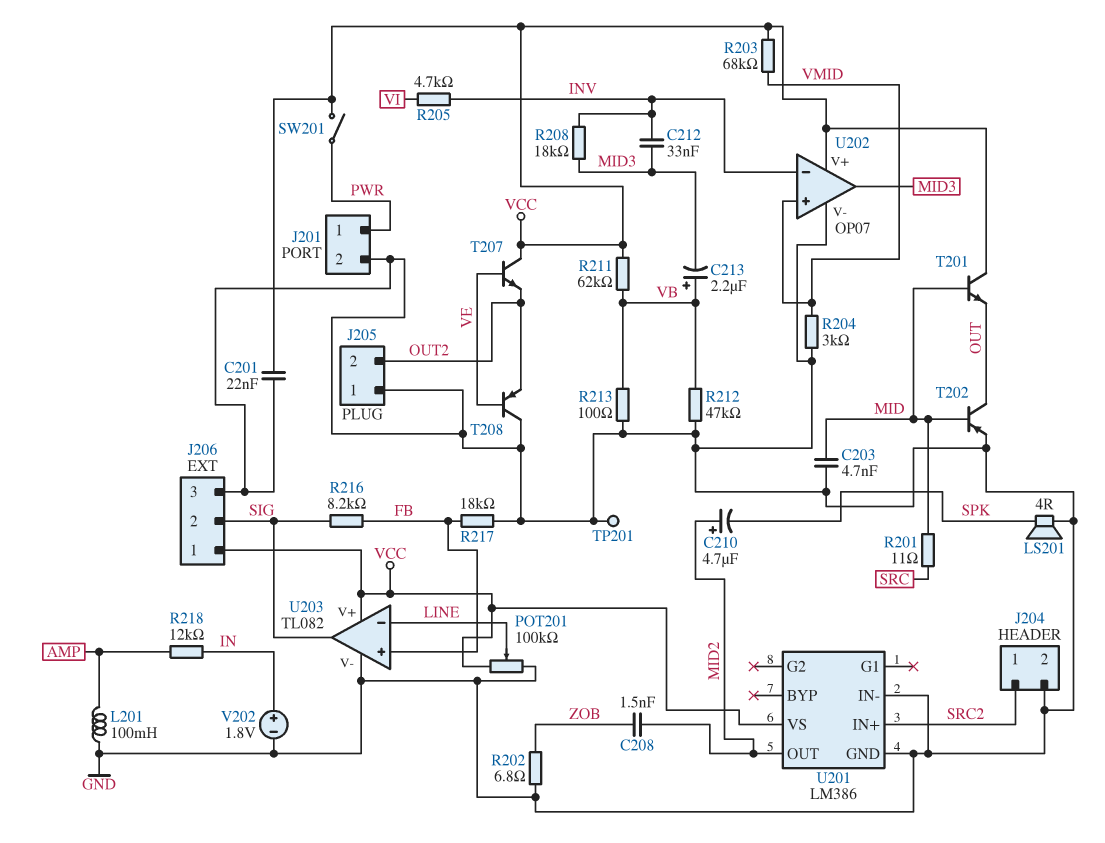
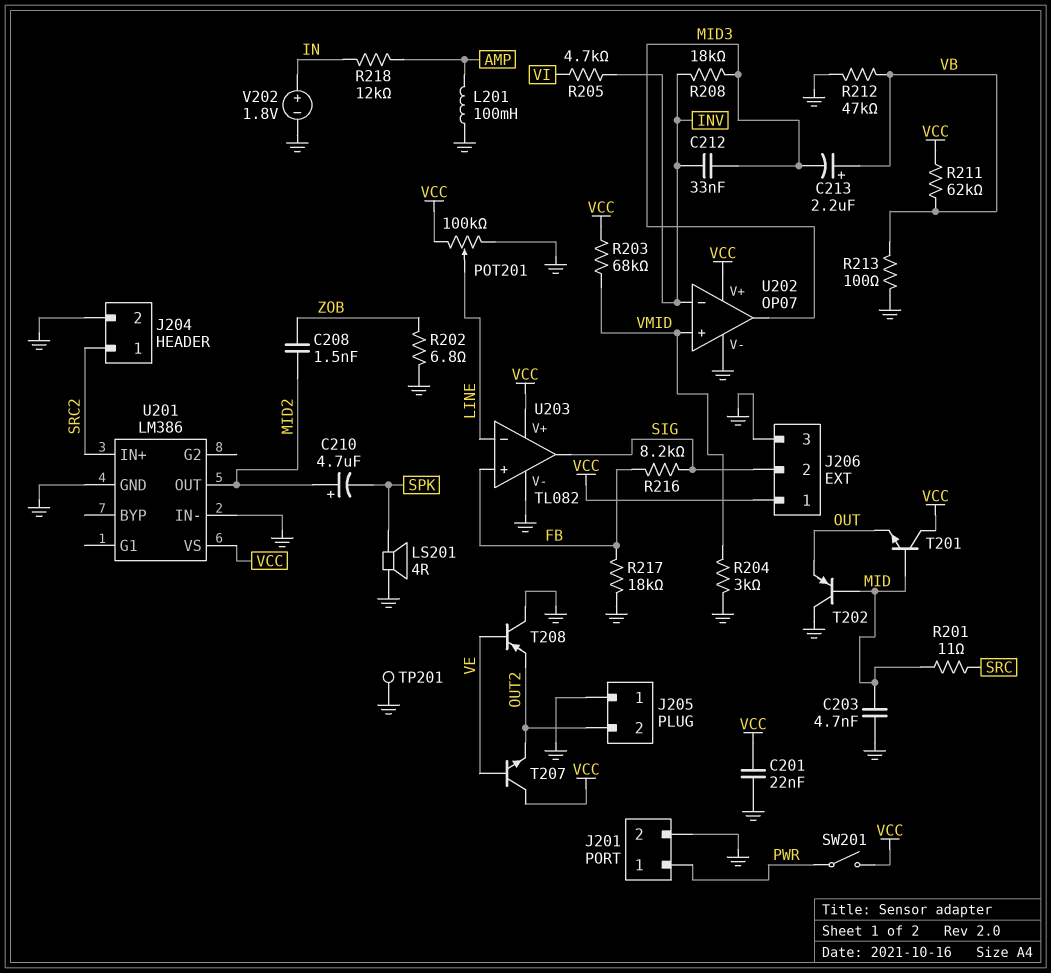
T202: PNP (B MID, C OUT, E GND) -> PNP (B MID, C GND, E OUT)

